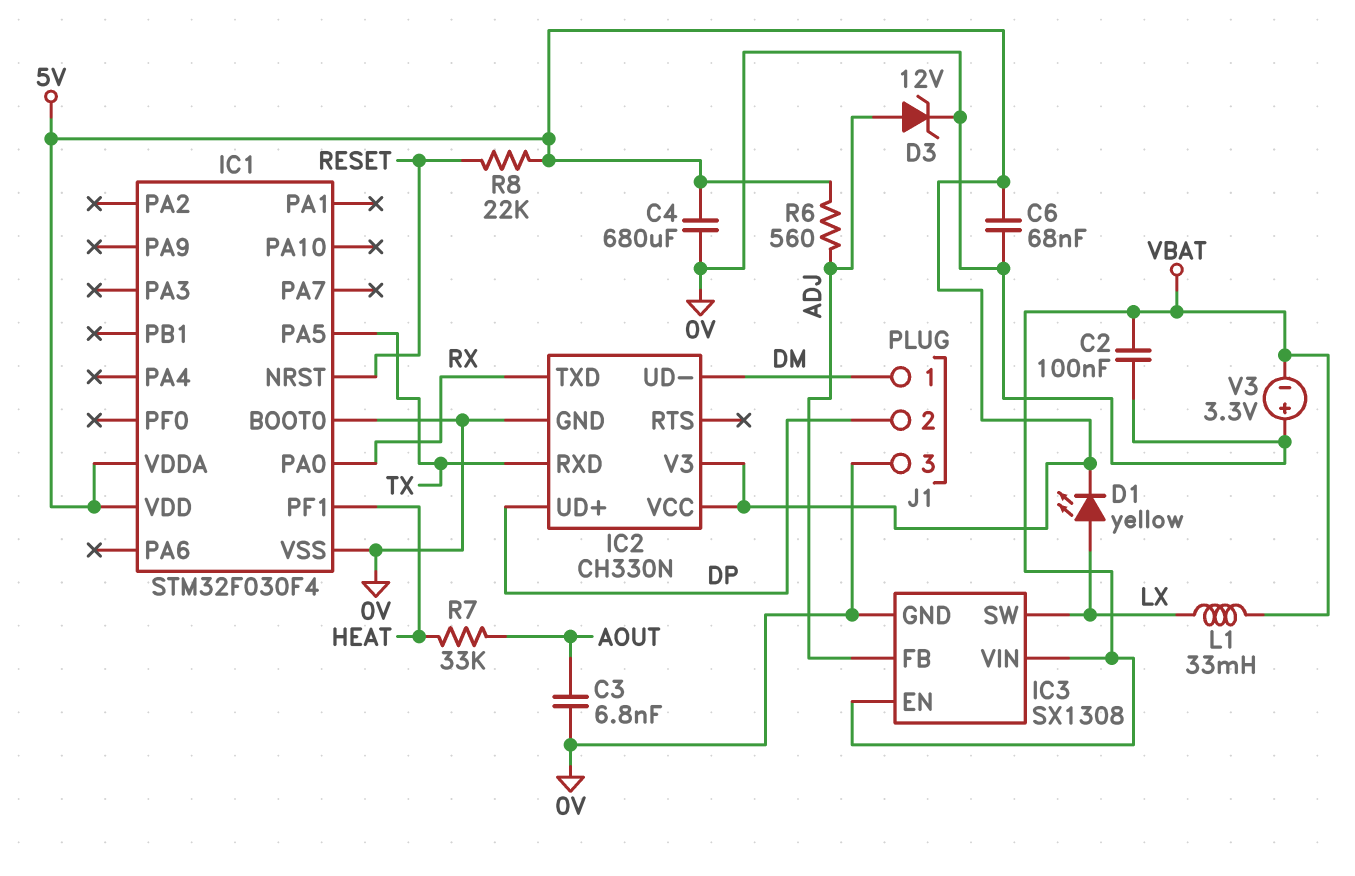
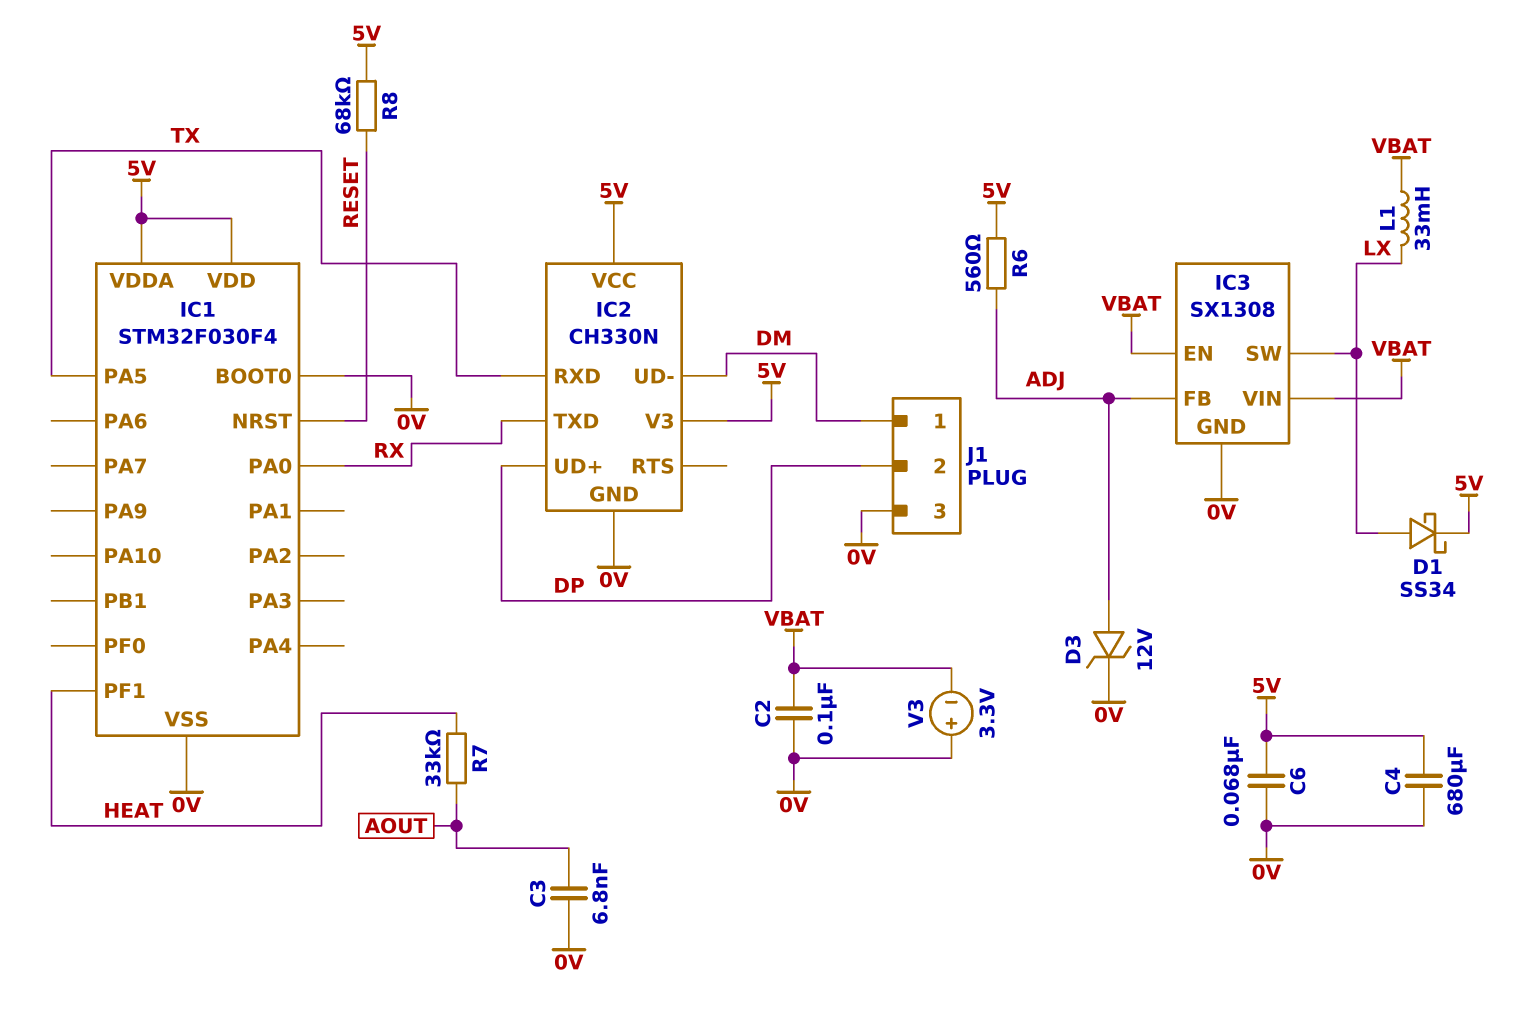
D1: LED yellow (A LX, K 5V) -> schottky SS34 (A LX, K 5V)
R8: 22k (5V, RESET) -> 68k (5V, RESET)

